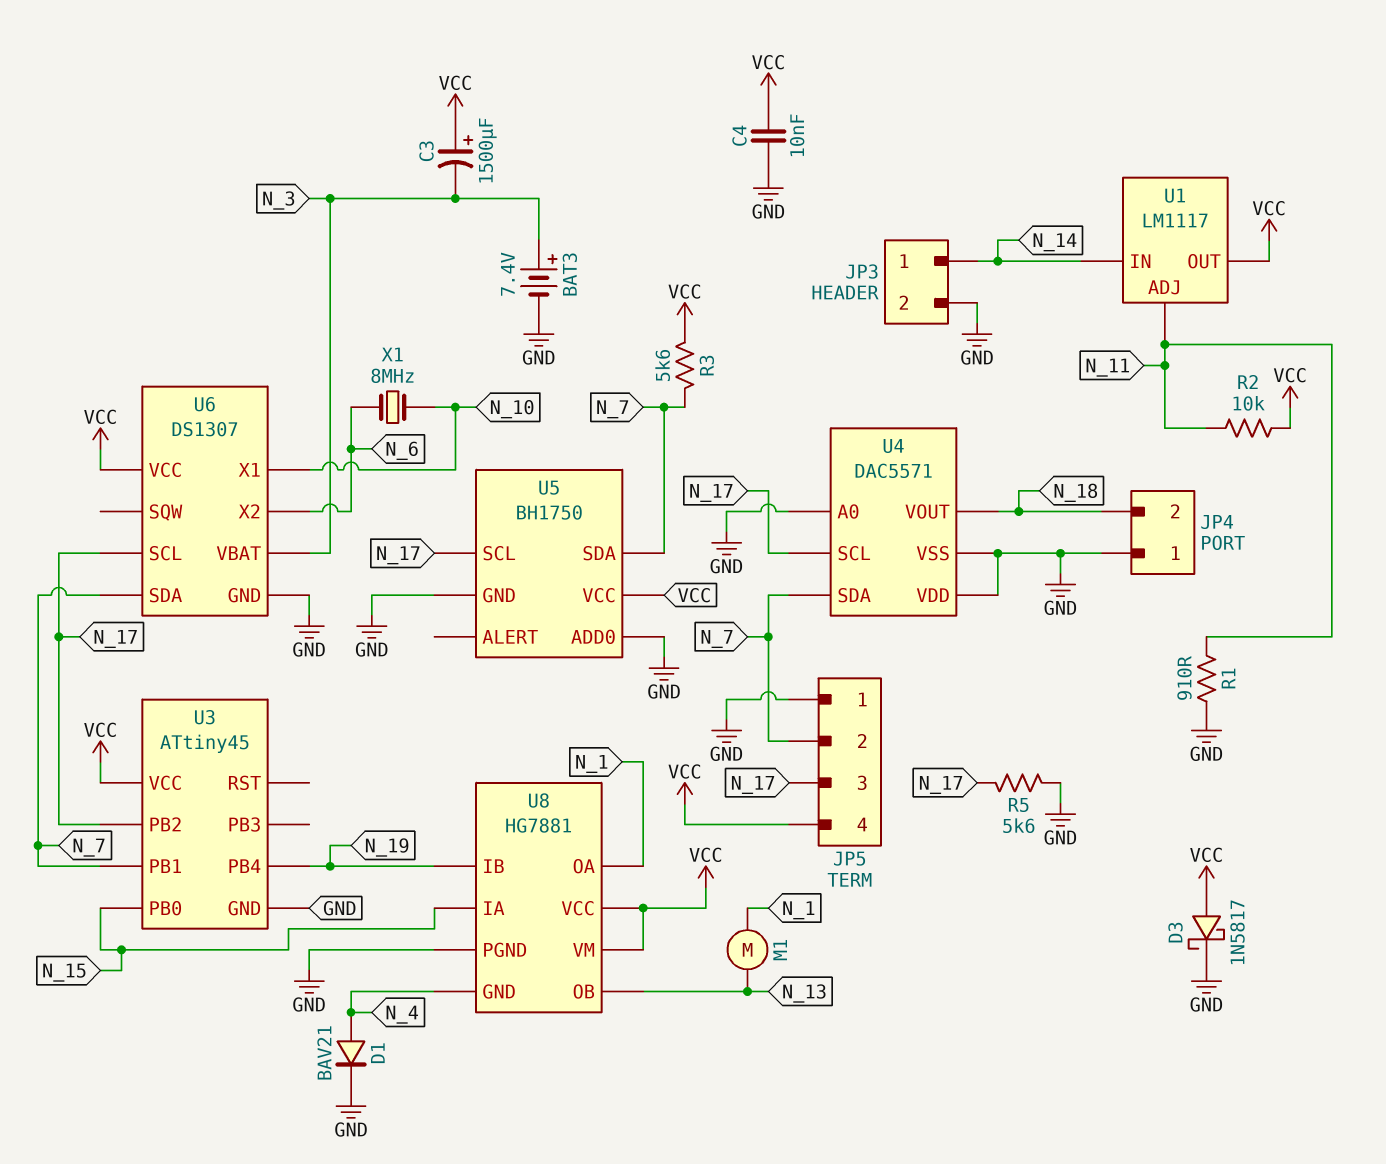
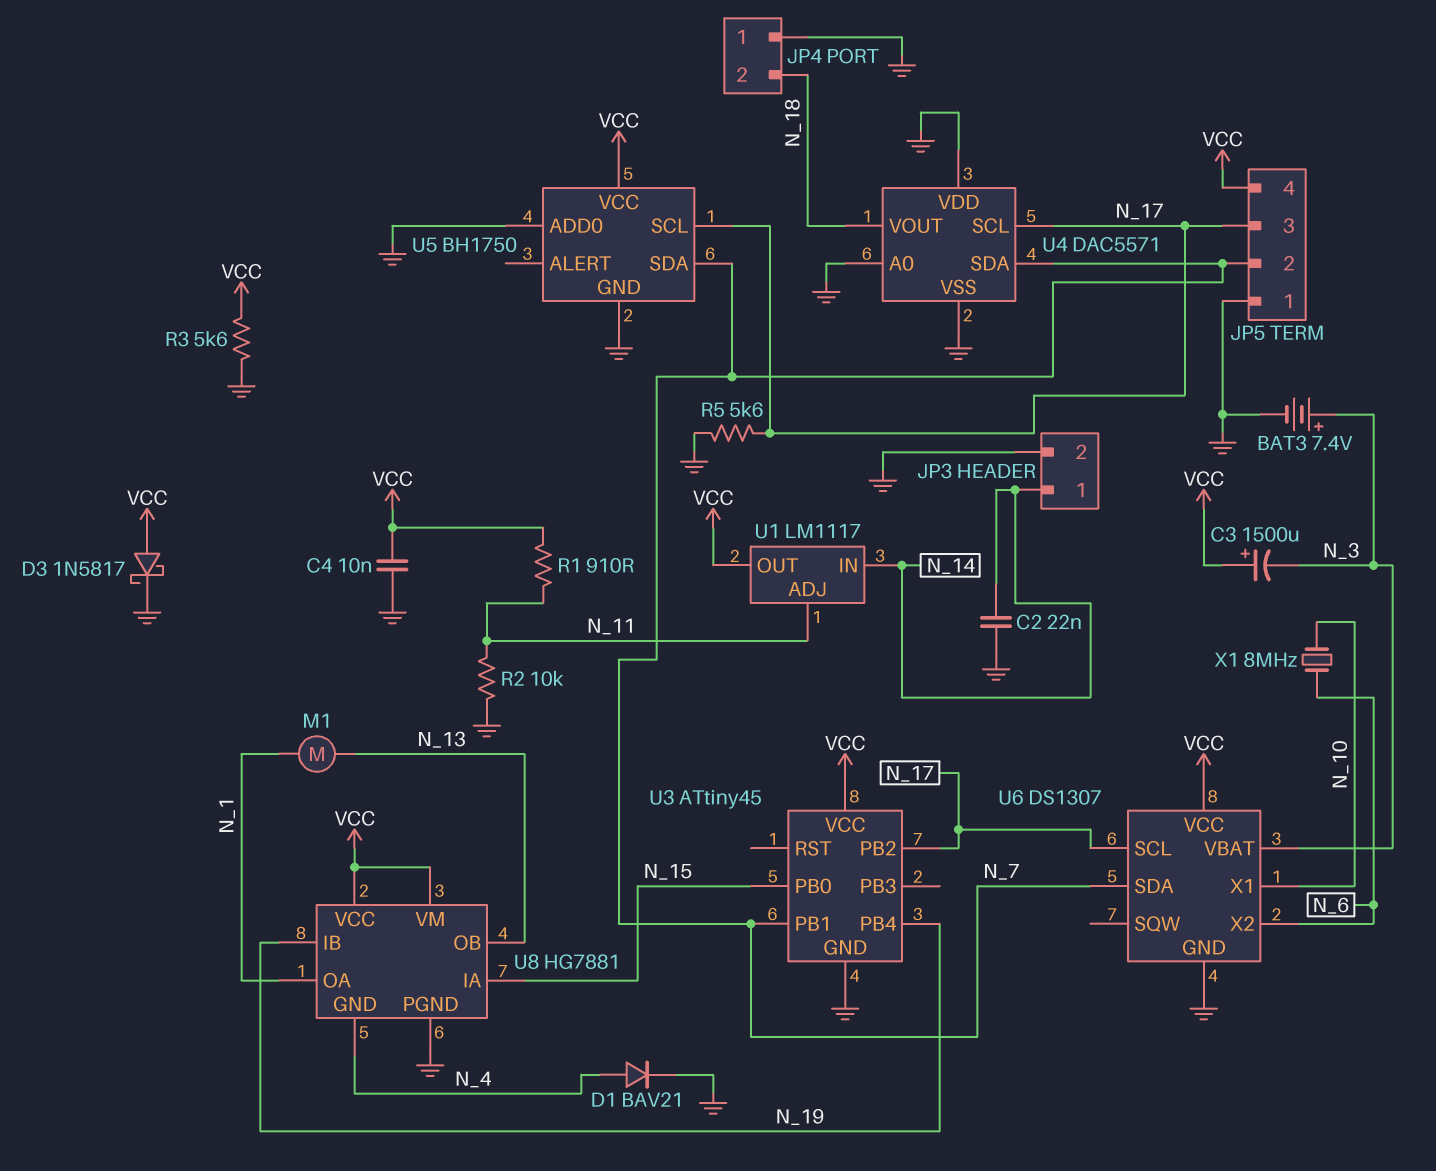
C2: none -> 22nF (GND, N_14)
R1: 910 (GND, N_11) -> 910 (N_11, VCC)
R2: 10k (N_11, VCC) -> 10k (GND, N_11)
R3: 5.6k (N_7, VCC) -> 5.6k (GND, VCC)

